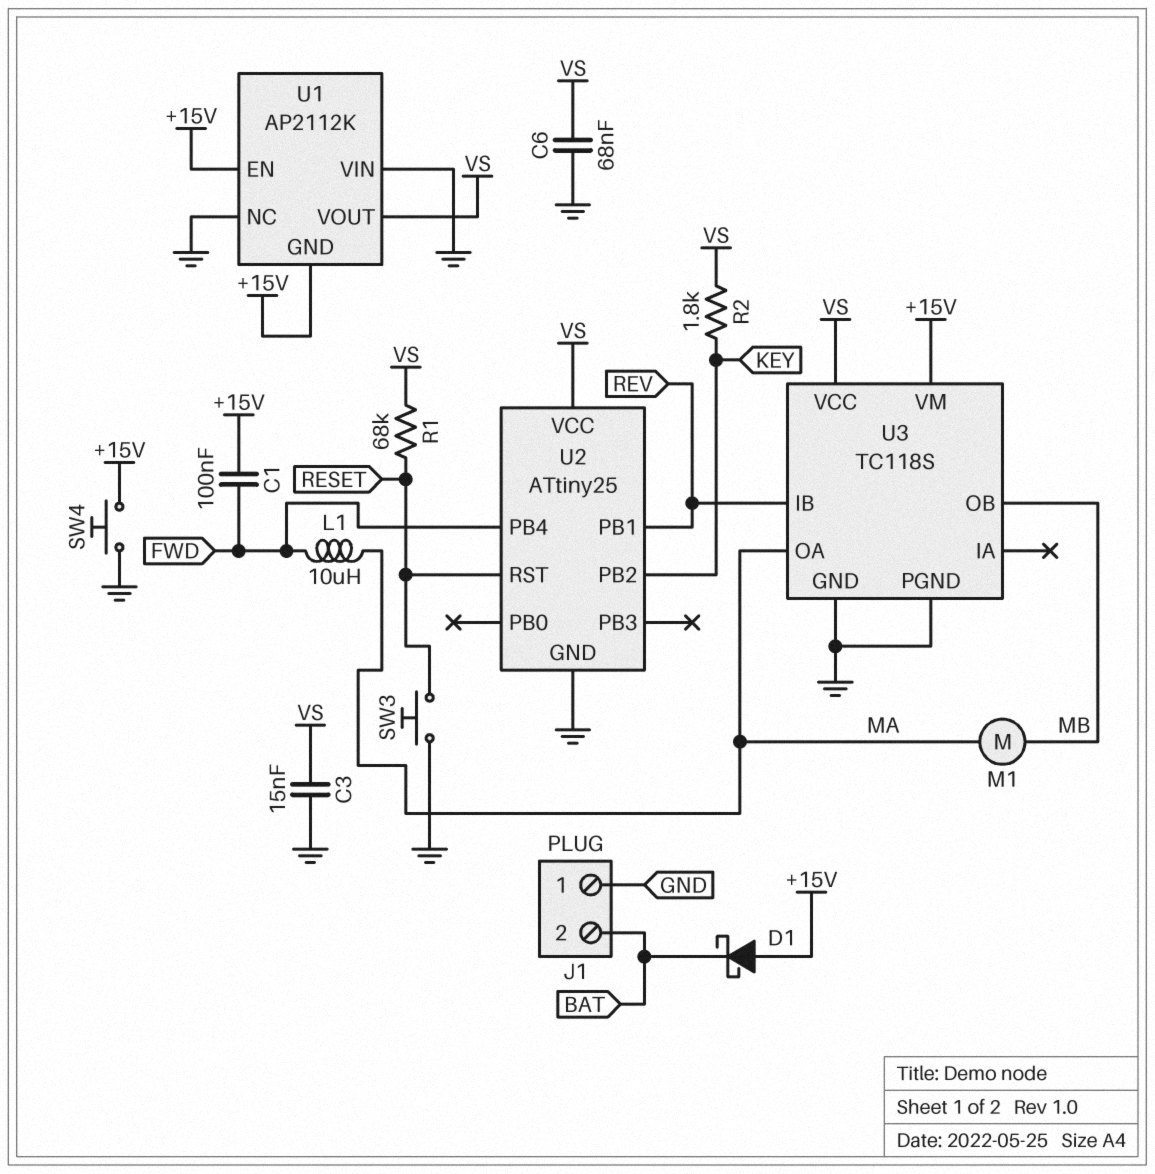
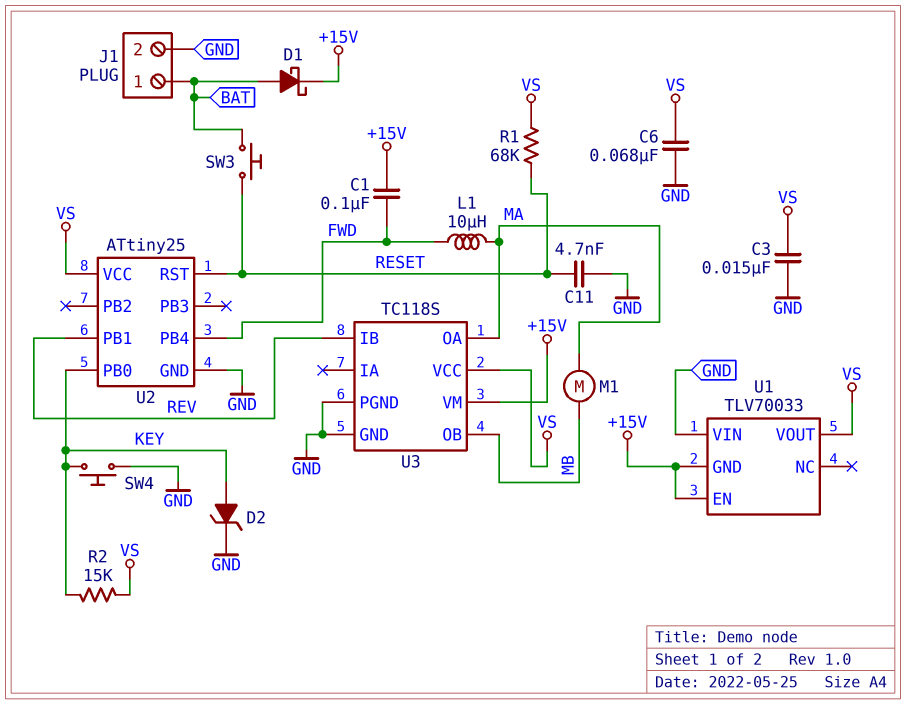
C11: none -> 4.7nF (GND, RESET)
D1: schottky (A +15V, K BAT) -> schottky (A BAT, K +15V)
D2: none -> zener (A KEY, K GND)
J1 pin 1: GND -> BAT
J1 pin 2: BAT -> GND
R2: 1.8k (KEY, VS) -> 15k (KEY, VS)
SW3: button (GND, RESET) -> button (BAT, RESET)
SW4: button (+15V, GND) -> button (GND, KEY)
U1: AP2112K -> TLV70033
U1 pin NC: GND -> none
U2 pin PB0: none -> KEY
U2 pin PB2: KEY -> none

